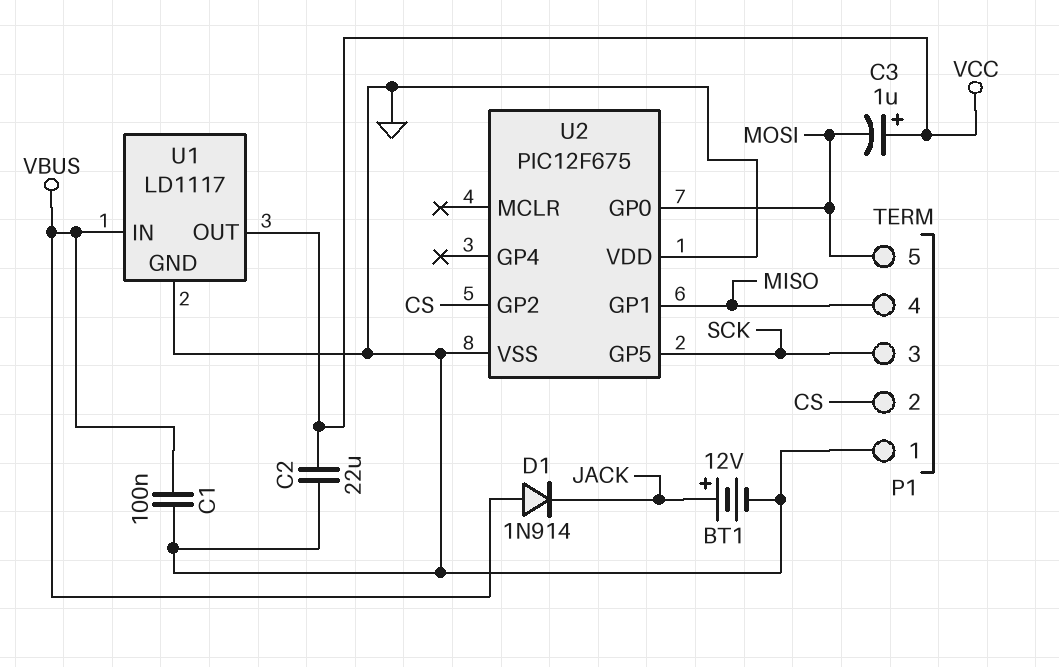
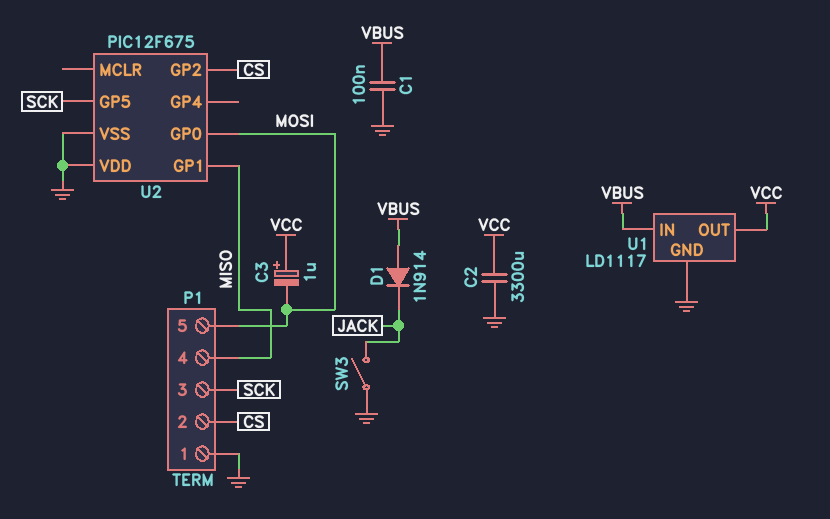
BT1: 12V (plus JACK, minus GND) -> none
C2: 22uF (GND, VCC) -> 3300uF (GND, VCC)
SW3: none -> switch (GND, JACK)

